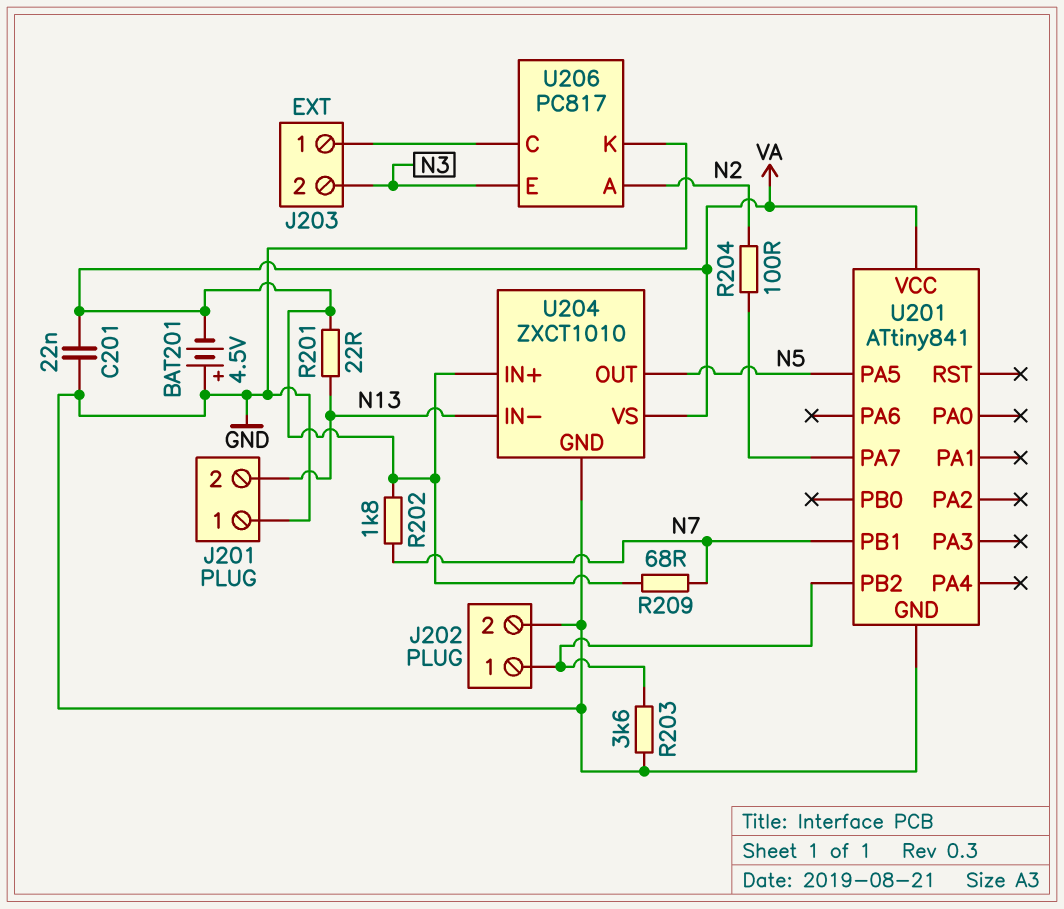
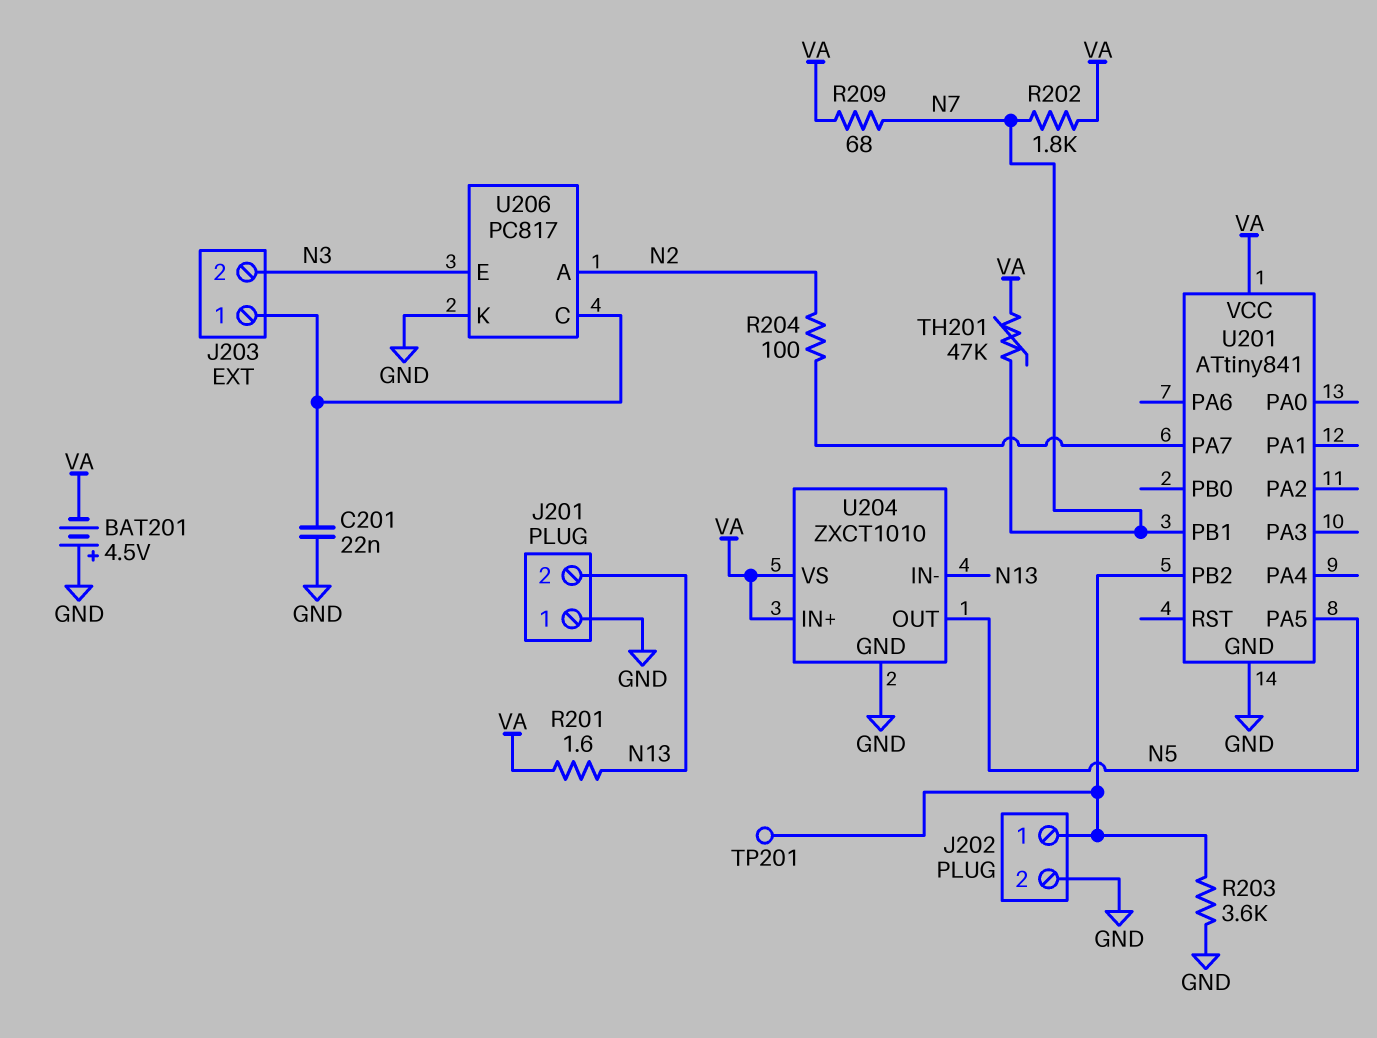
C201: 22nF (GND, VA) -> 22nF (GND, J203/1)
R201: 22 (N13, VA) -> 1.6 (N13, VA)
TH201: none -> 47k (N7, VA)
TP201: none -> test point (J202/1)

